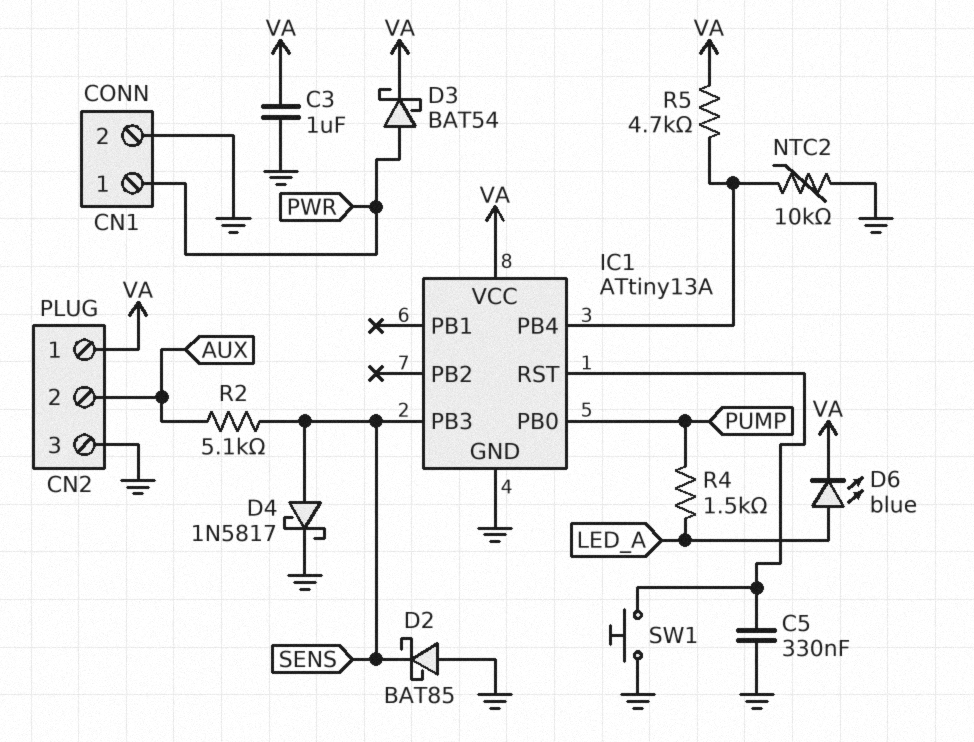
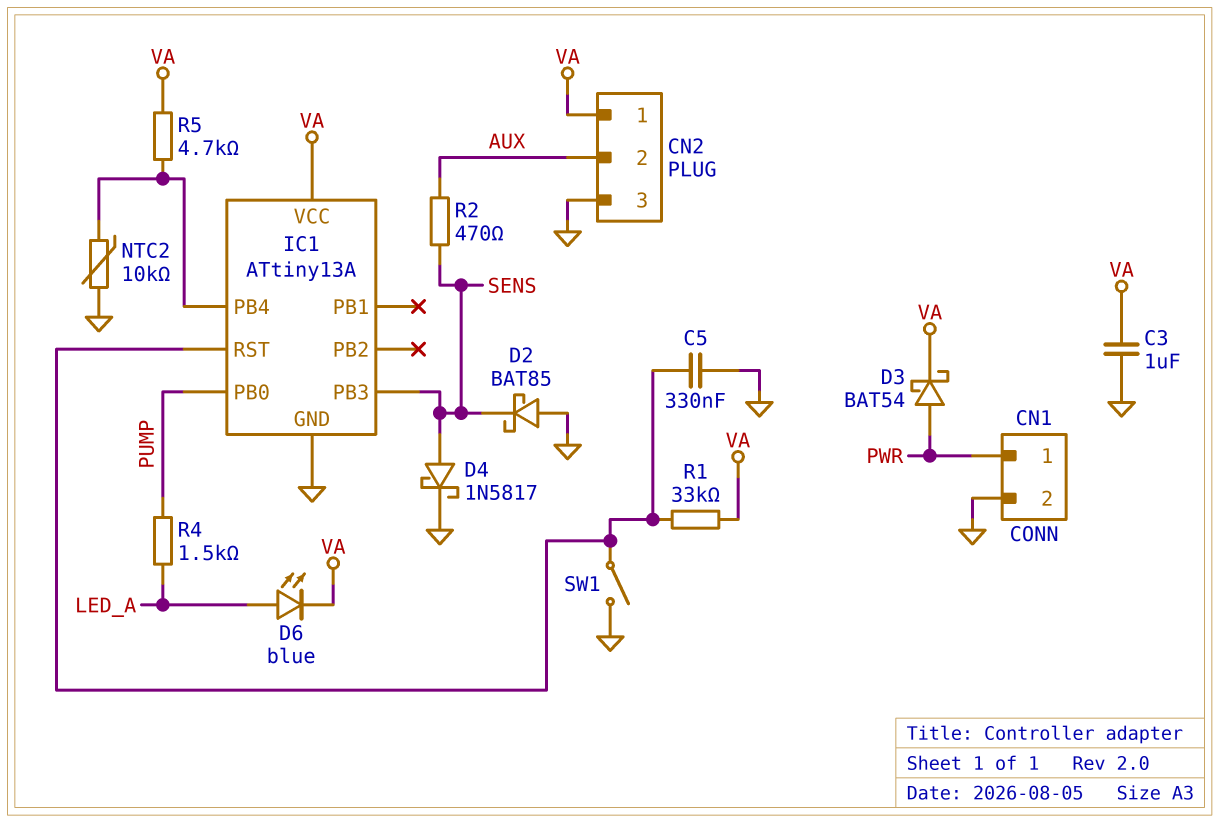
R1: none -> 33k (IC1/RST, VA)
R2: 5.1k (AUX, SENS) -> 470 (AUX, SENS)
SW1: button (GND, IC1/RST) -> switch (GND, IC1/RST)

